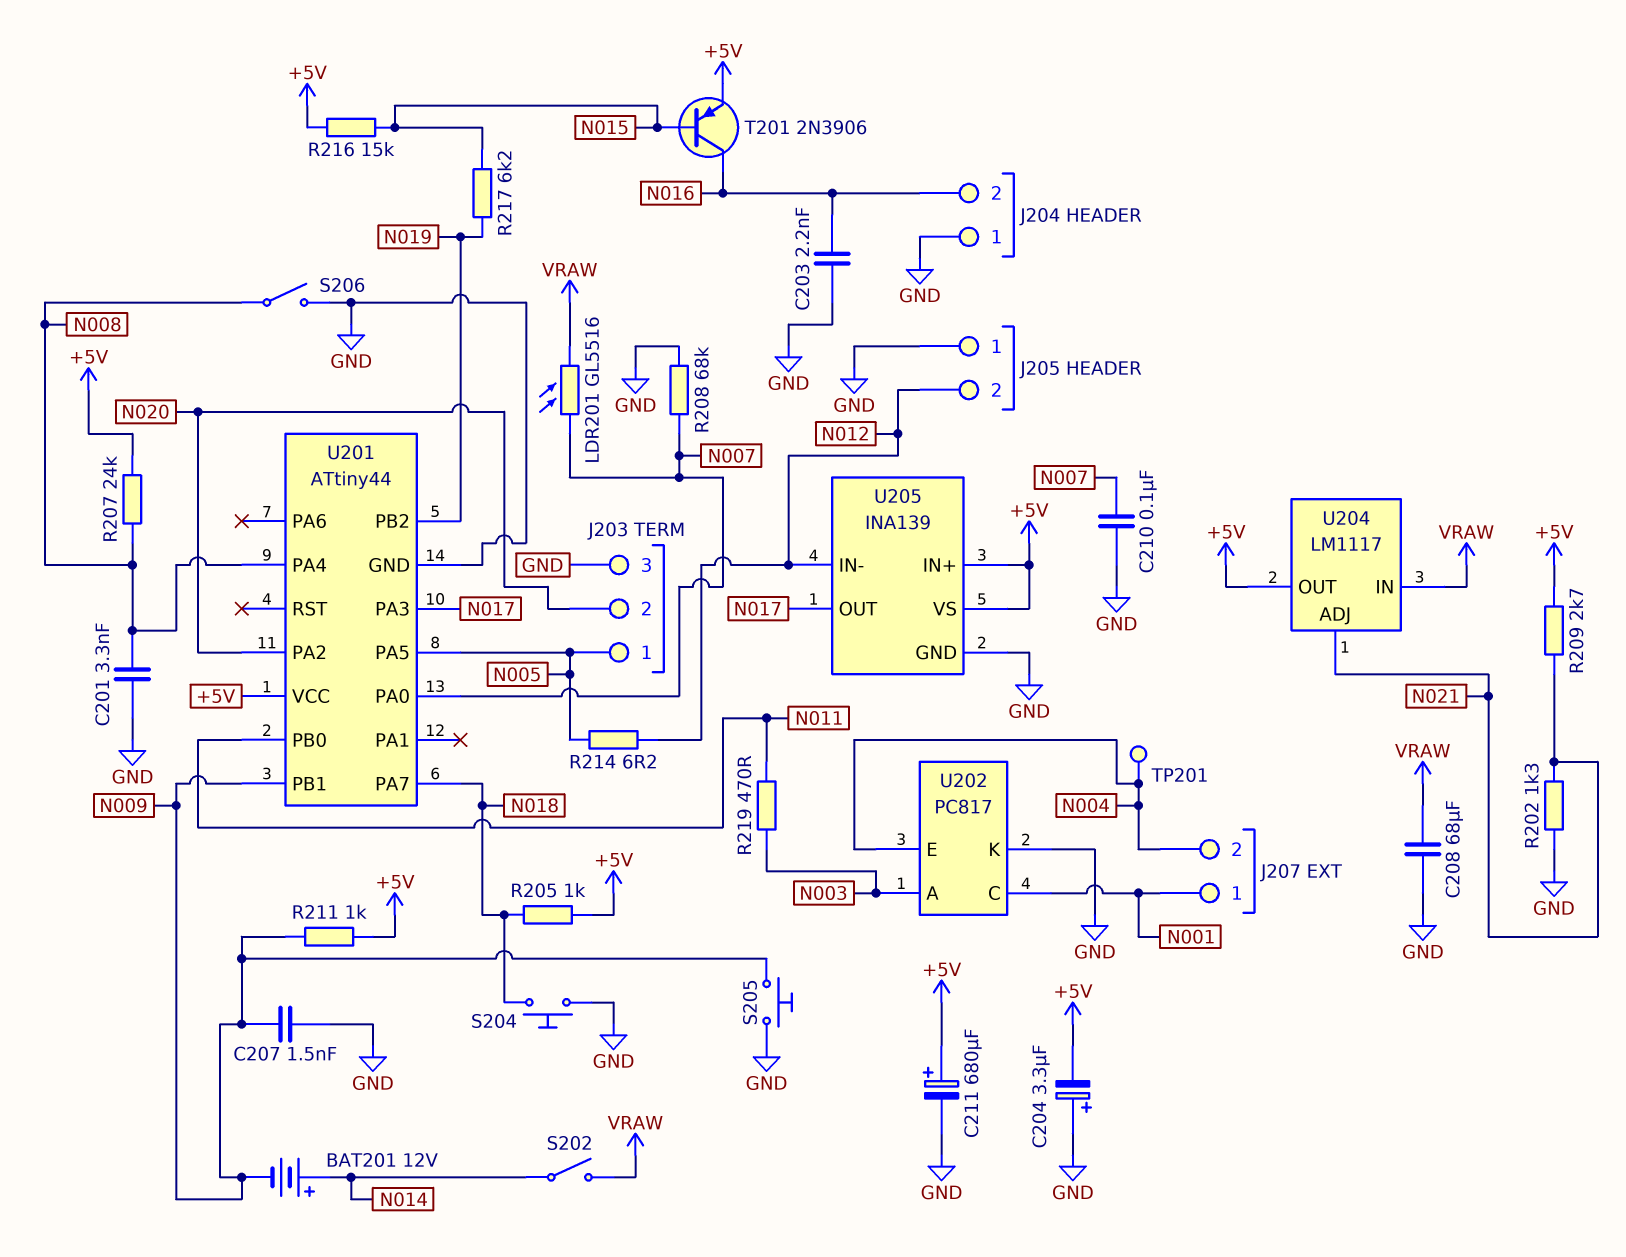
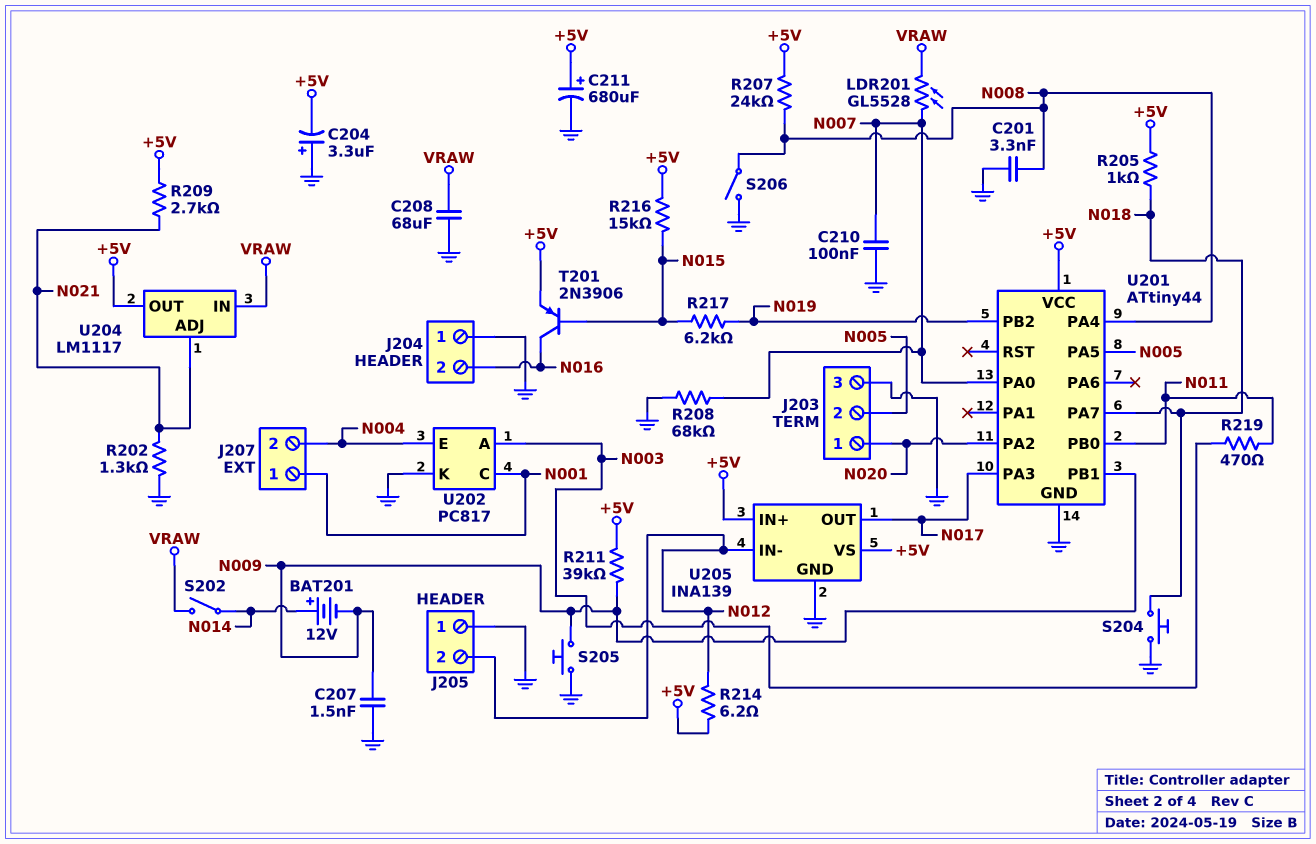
C203: 2.2nF (GND, N016) -> none
J203 pin 1: N005 -> N020
J203 pin 2: N020 -> N005
LDR201: GL5516 (N007, VRAW) -> GL5528 (N007, VRAW)
R211: 1k (+5V, N009) -> 39k (+5V, N009)
R214: 6.2 (N005, N012) -> 6.2 (+5V, N012)
TP201: test point (N004) -> none

